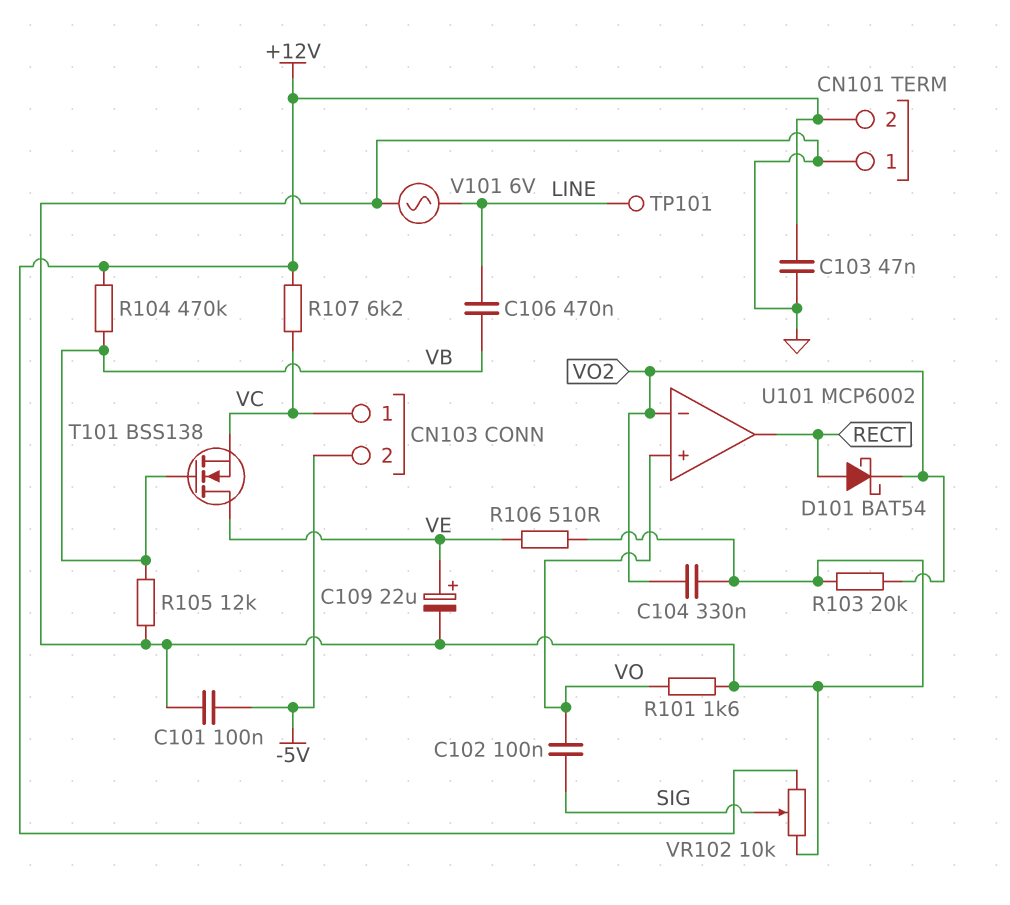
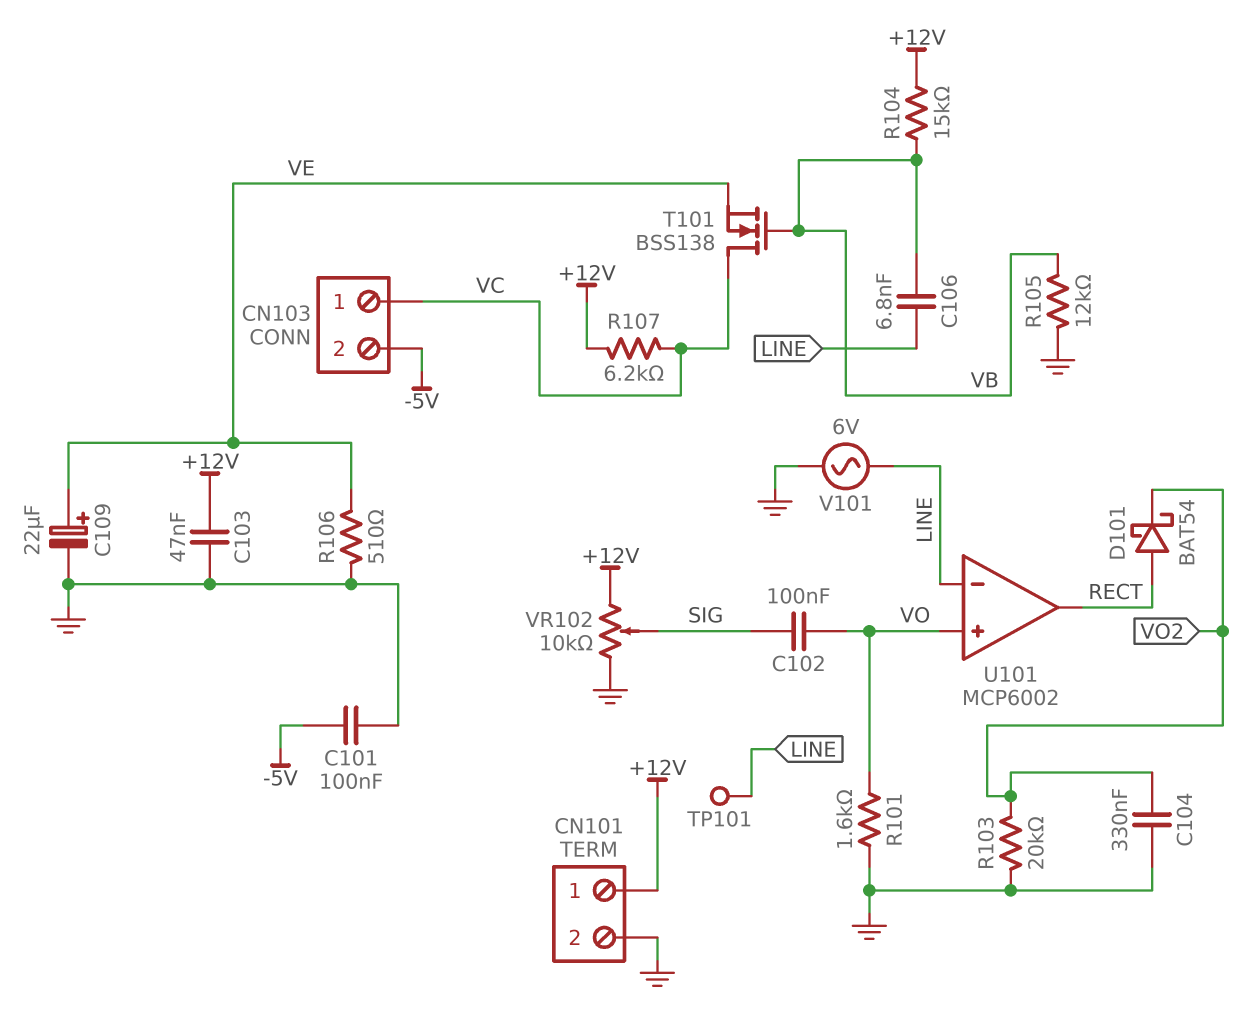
C106: 470nF (LINE, VB) -> 6.8nF (LINE, VB)
CN101 pin 1: GND -> +12V
CN101 pin 2: +12V -> GND
R104: 470k (+12V, VB) -> 15k (+12V, VB)
T101: NMOS BSS138 (G VB, D VE, S VC) -> NMOS BSS138 (G VB, D VC, S VE)
U101 pin in-: VO2 -> LINE

